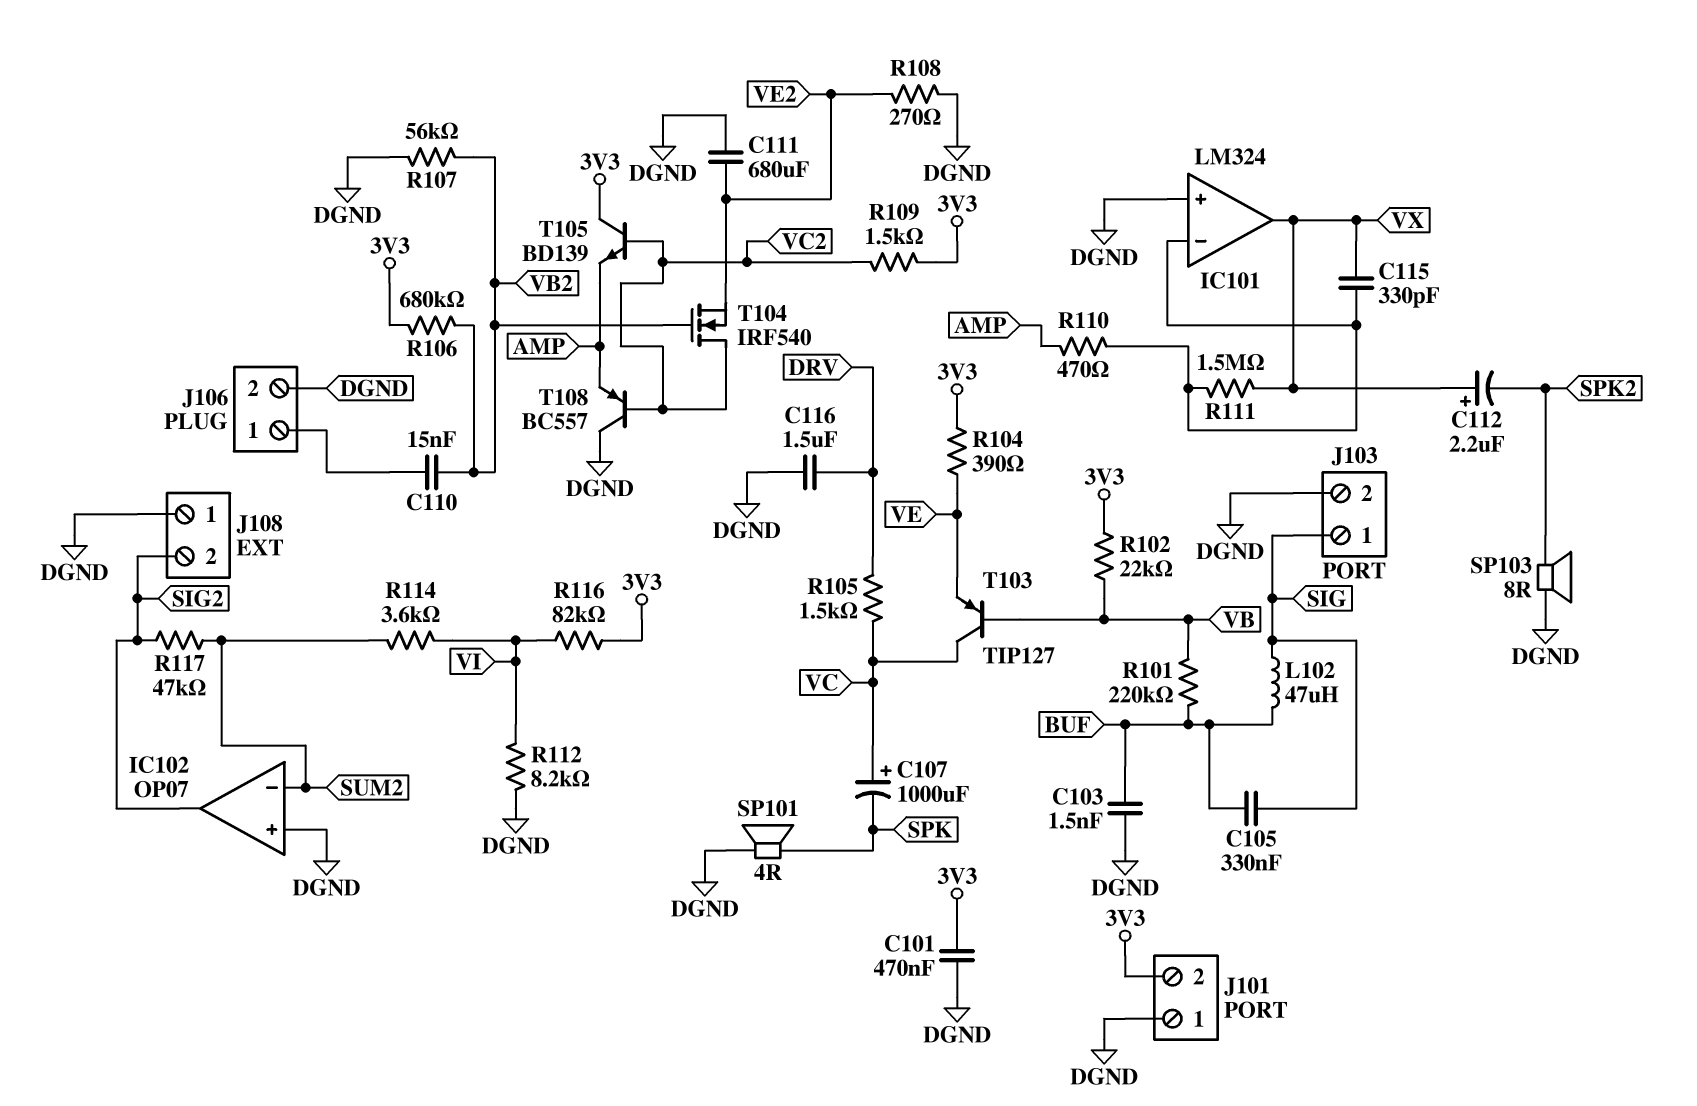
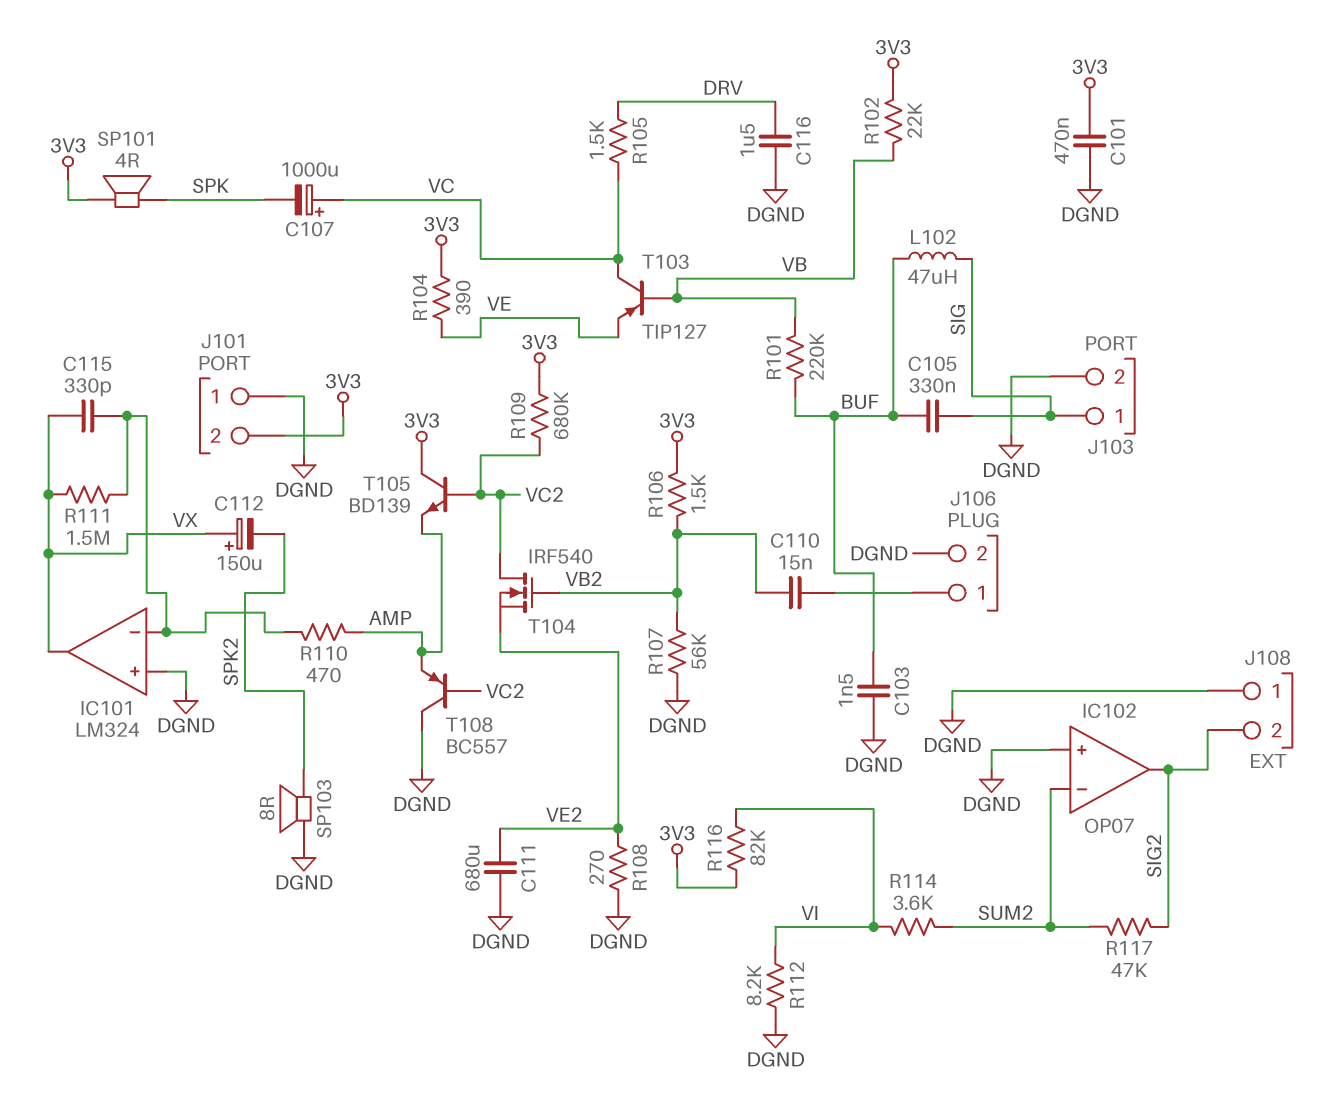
C112: 2.2uF (plus VX, minus SPK2) -> 150uF (plus VX, minus SPK2)
R106: 680k (3V3, VB2) -> 1.5k (3V3, VB2)
R109: 1.5k (3V3, VC2) -> 680k (3V3, VC2)
SP101: speaker 4R (DGND, SPK) -> speaker 4R (3V3, SPK)

